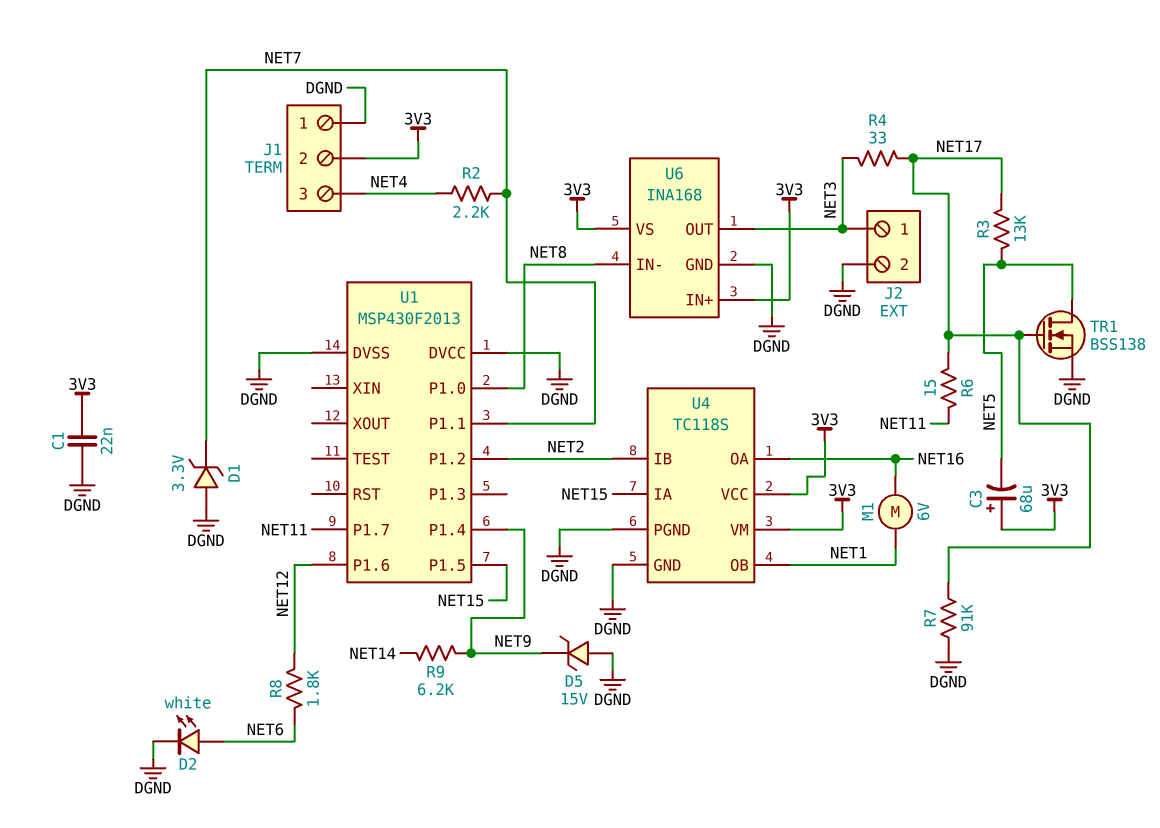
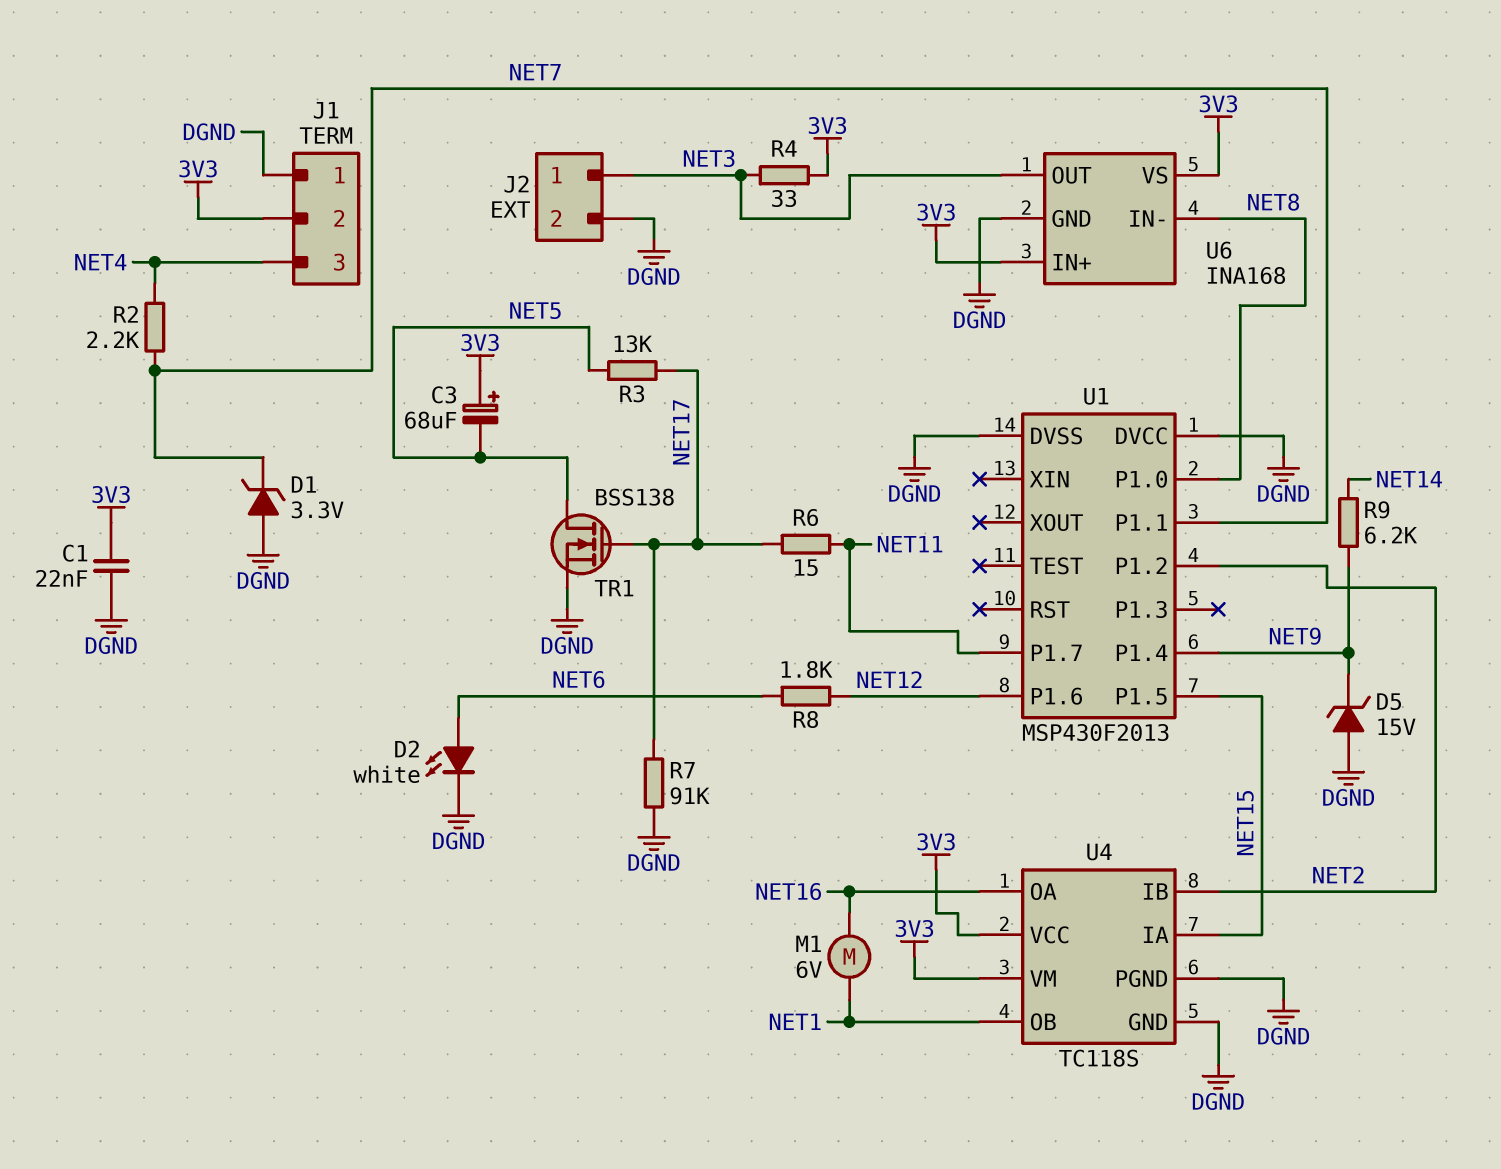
R4: 33 (NET3, NET17) -> 33 (3V3, NET3)

